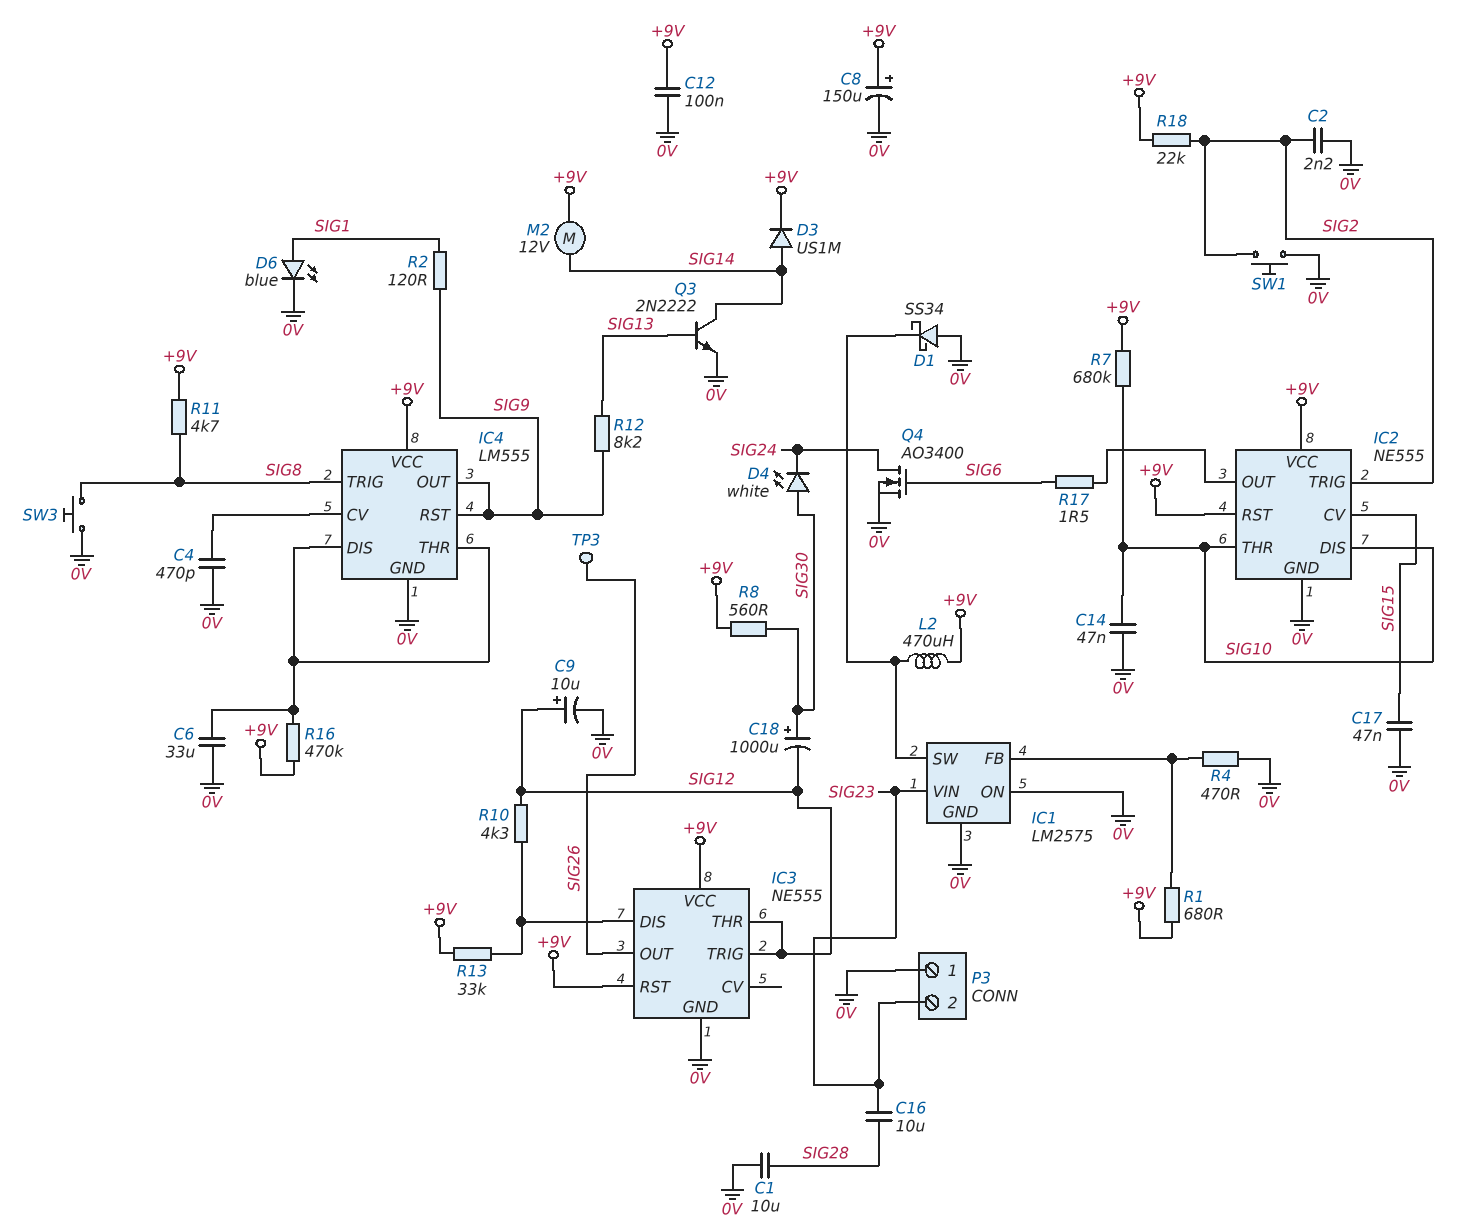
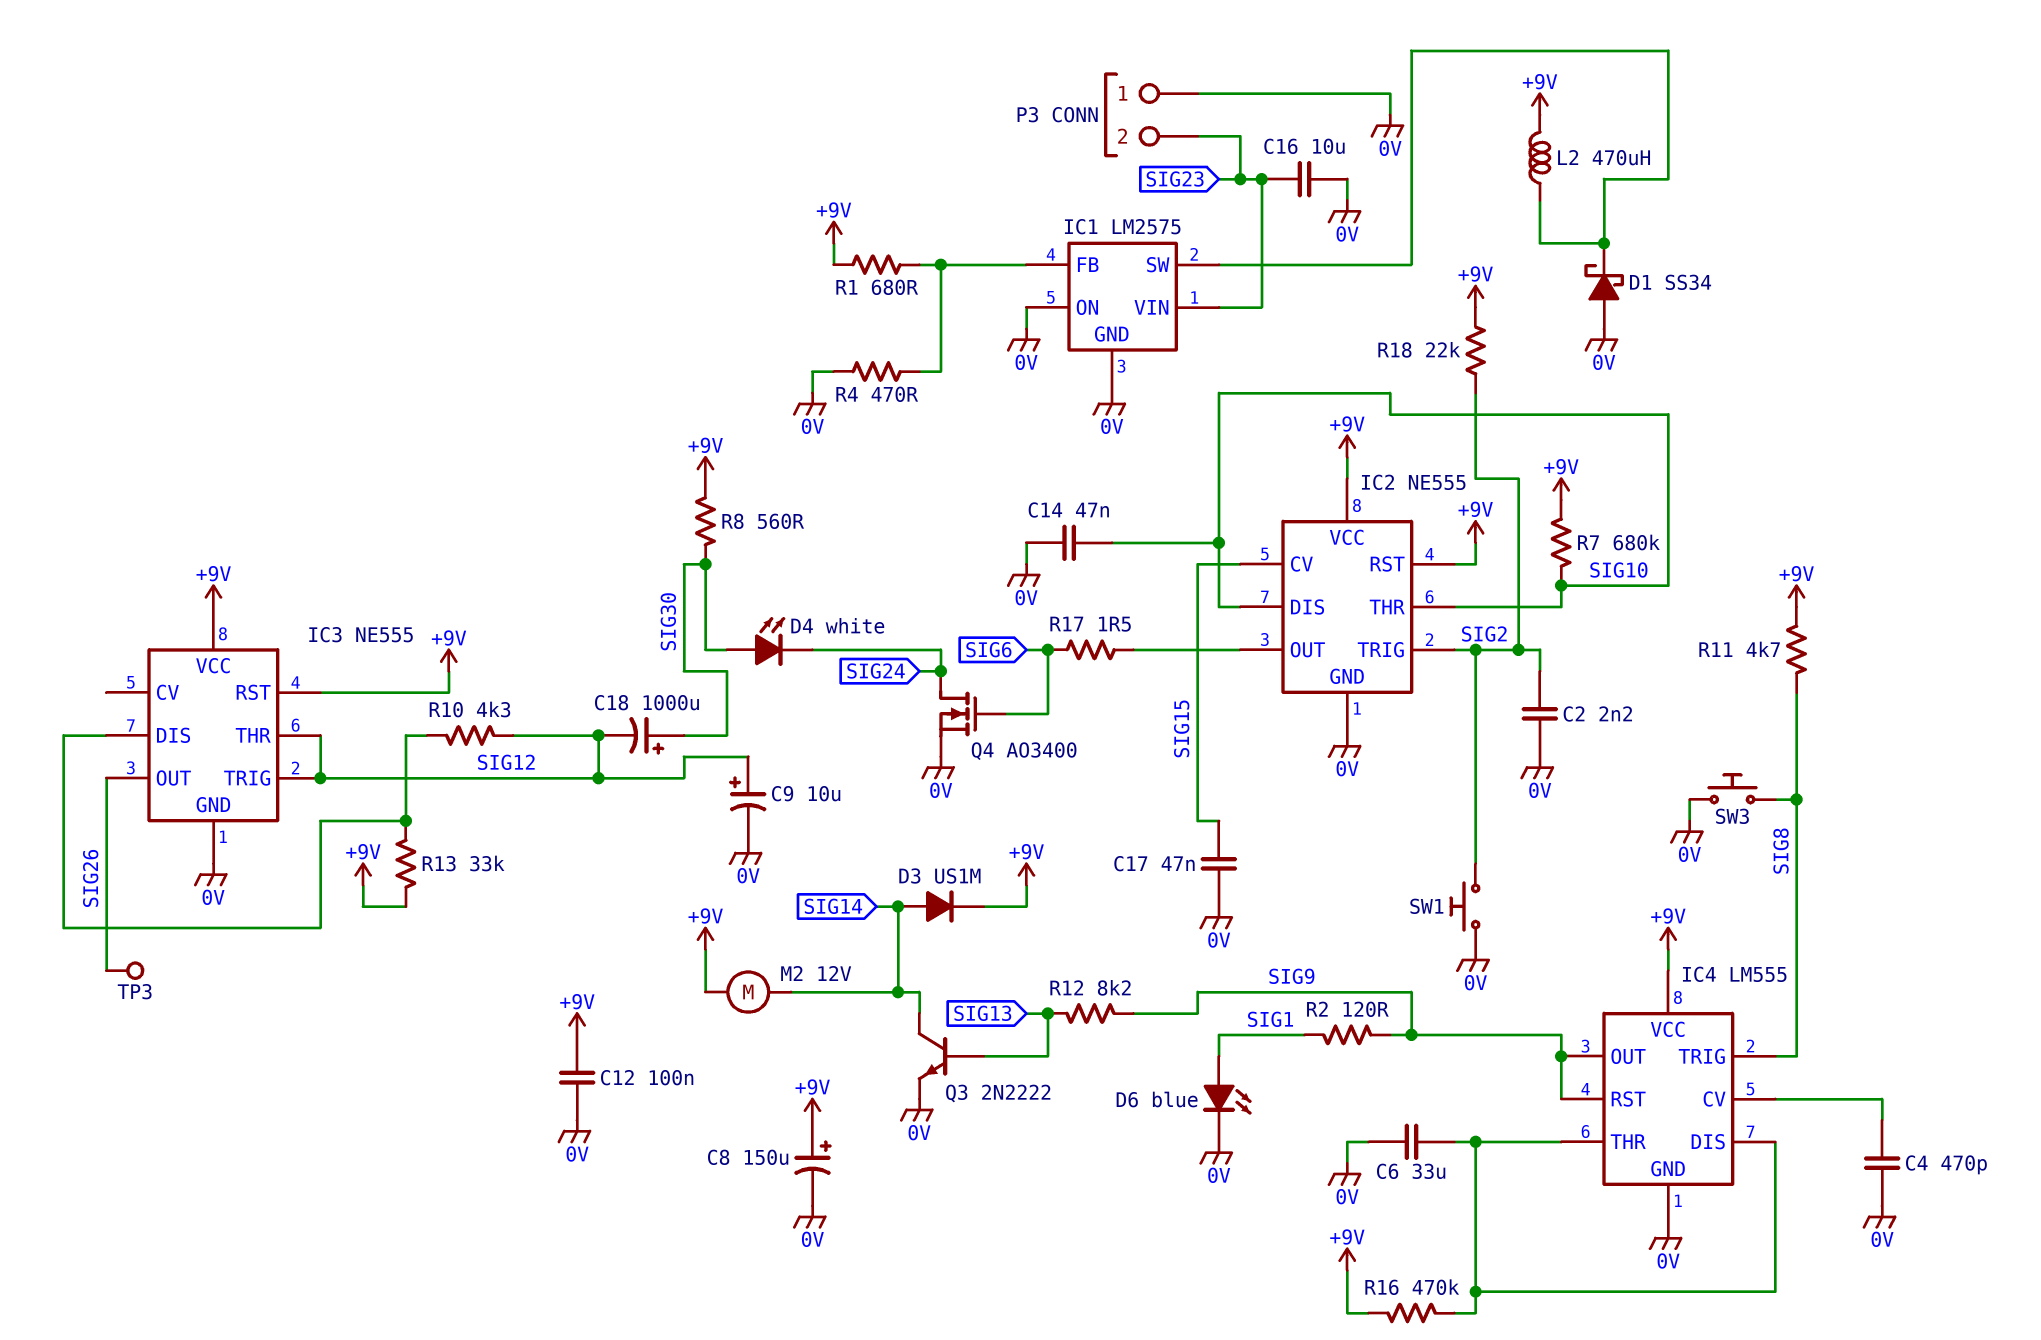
C1: 10uF (0V, SIG28) -> none
C16: 10uF (SIG23, SIG28) -> 10uF (0V, SIG23)

